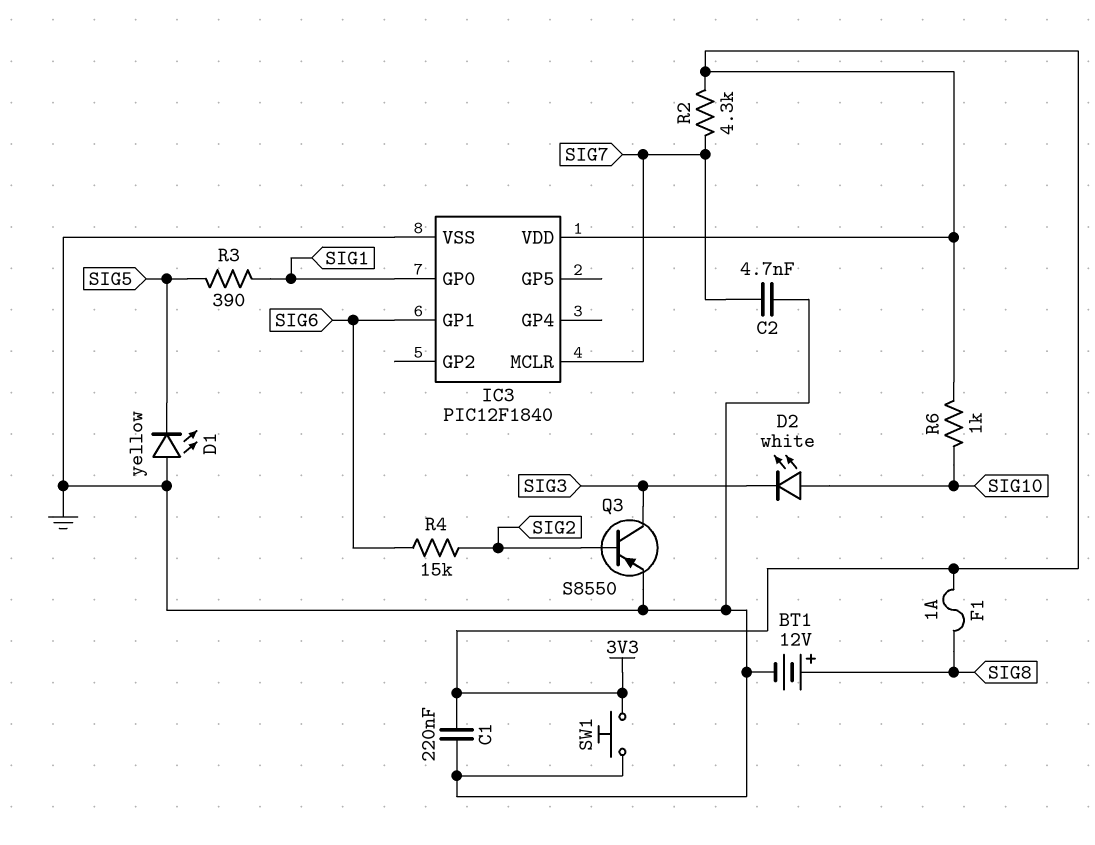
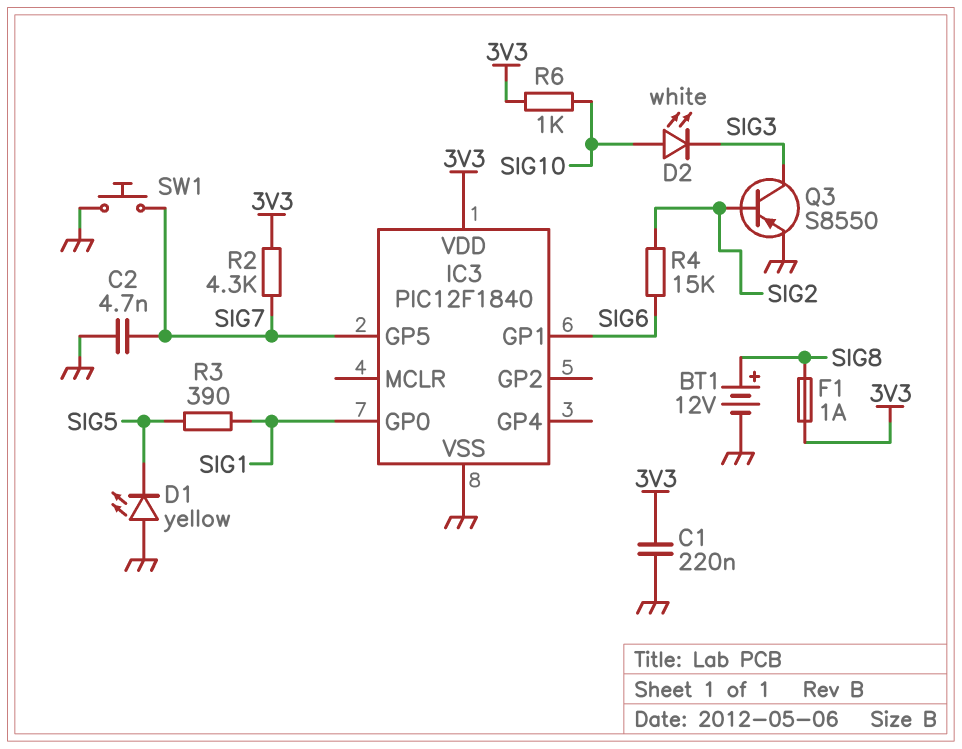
IC3 pin GP5: none -> SIG7
IC3 pin MCLR: SIG7 -> none
SW1: button (3V3, GND) -> button (GND, SIG7)

